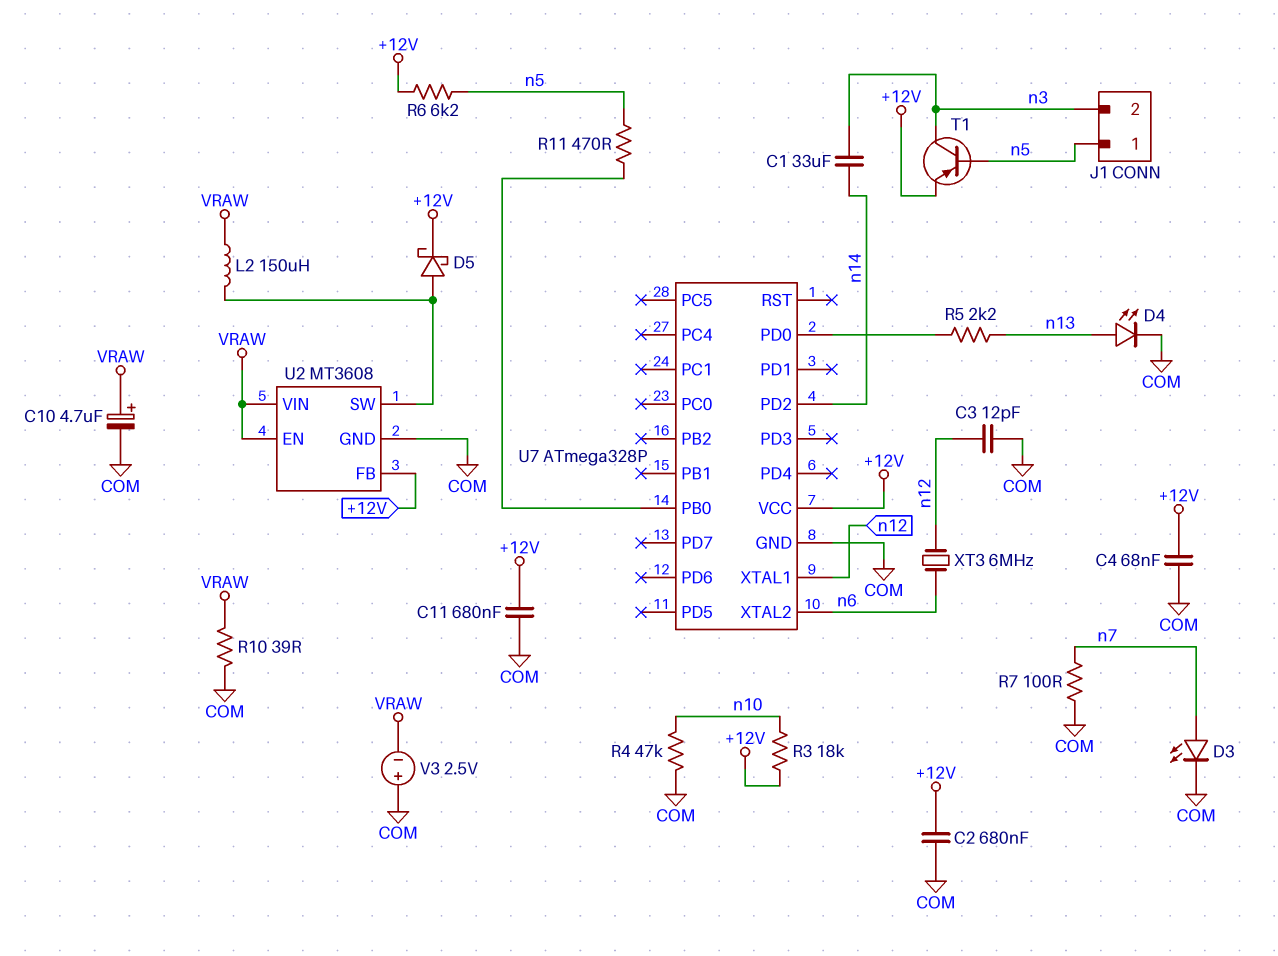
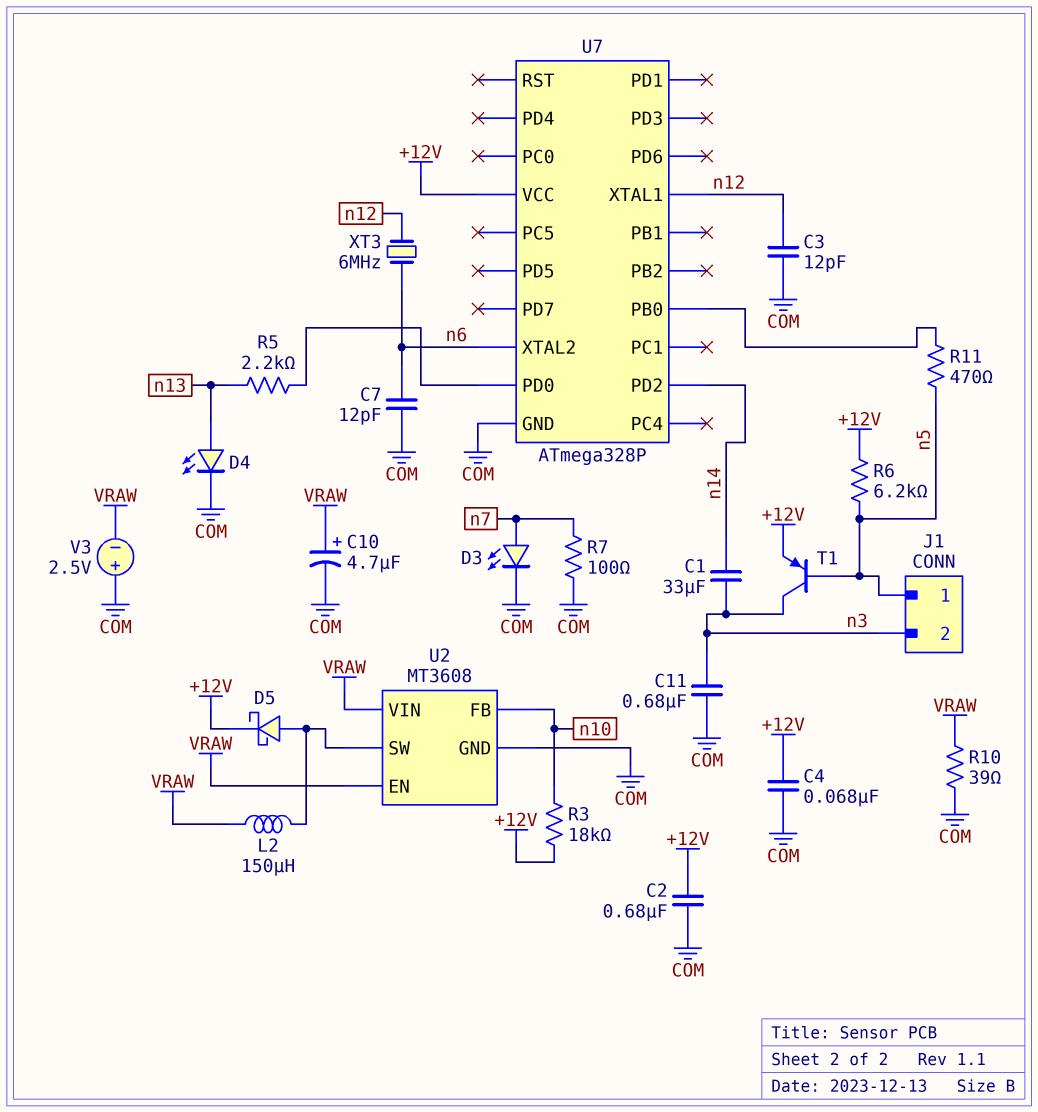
C7: none -> 12pF (COM, n6)
C11: 680nF (+12V, COM) -> 680nF (COM, n3)
R4: 47k (COM, n10) -> none
U2 pin FB: +12V -> n10

